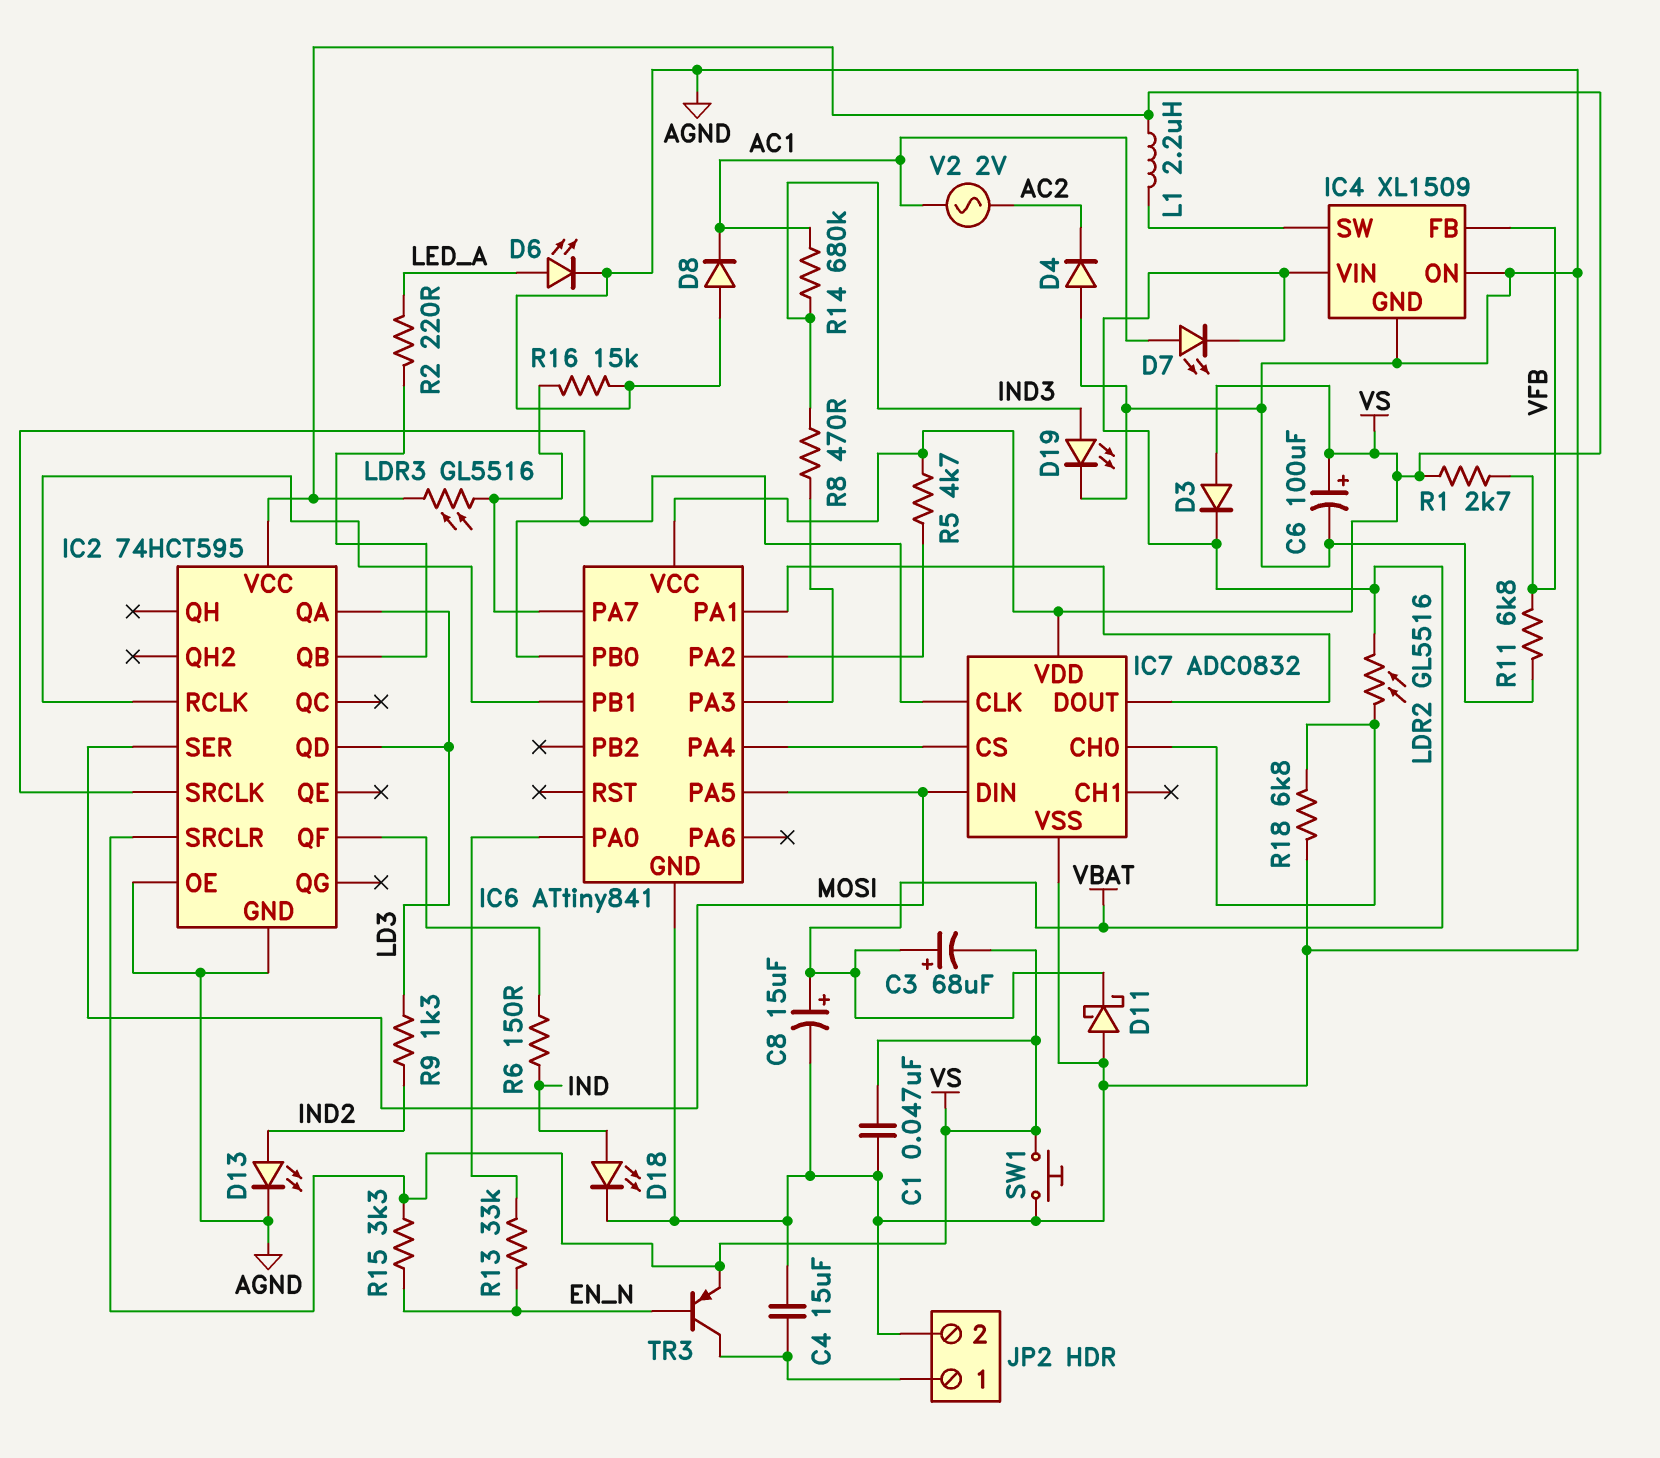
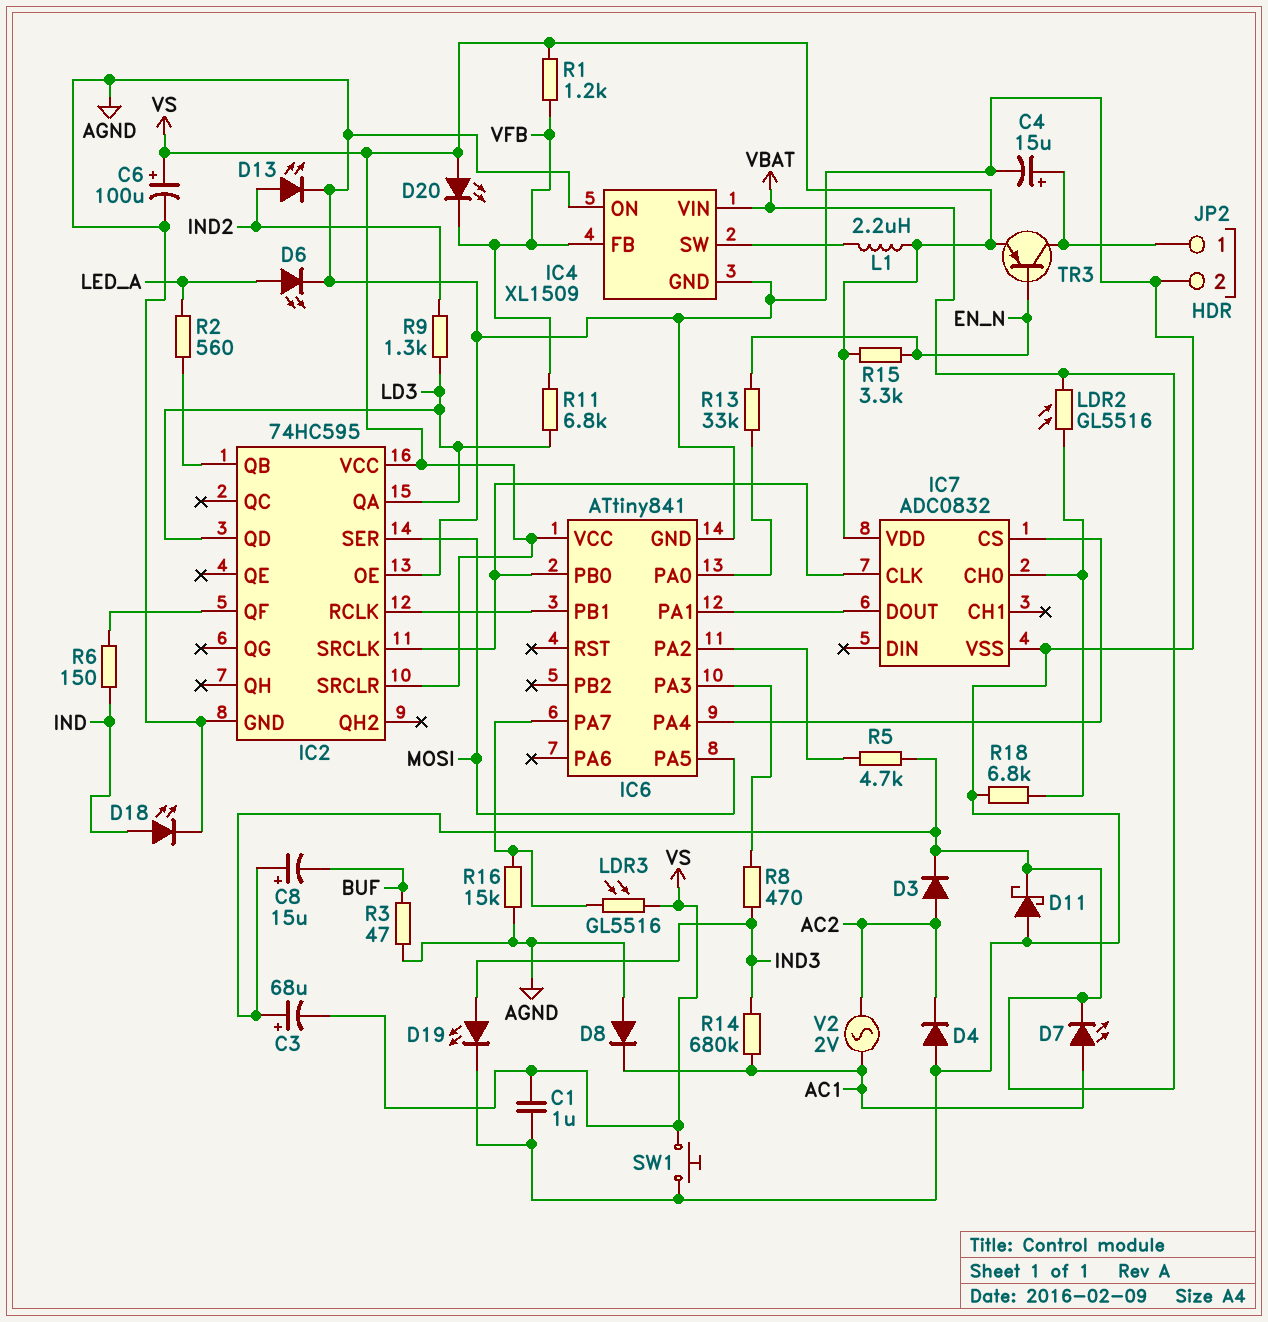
C1: 47nF (AGND, VS) -> 1uF (AGND, VS)
C4: 15uF (AGND, JP2/1) -> 15uF (plus JP2/1, minus AGND)
C8: 15uF (plus VBAT, minus AGND) -> 15uF (plus VBAT, minus BUF)
D3: diode (A VS, K VBAT) -> diode (A AC2, K VBAT)
D20: none -> LED (A VS, K VFB)
IC2: 74HCT595 -> 74HC595
IC7 pin DIN: MOSI -> none
R1: 2.7k (VFB, VS) -> 1.2k (VFB, VS)
R2: 220 (IC2/QB, LED_A) -> 560 (IC2/QB, LED_A)
R3: none -> 47 (AGND, BUF)
R5: 4.7k (IC6/PA2, VS) -> 4.7k (IC6/PA2, VBAT)
R11: 6.8k (AGND, VFB) -> 6.8k (LD3, VFB)

